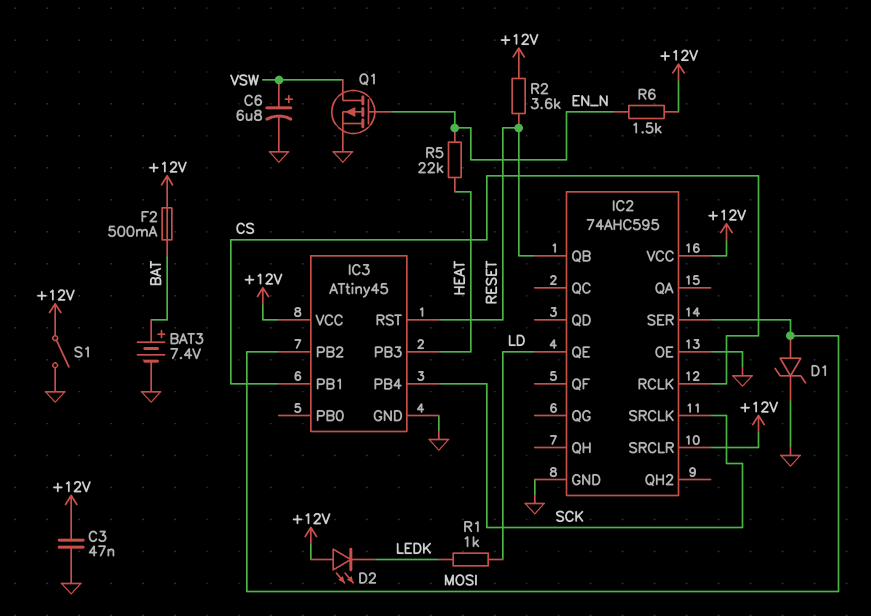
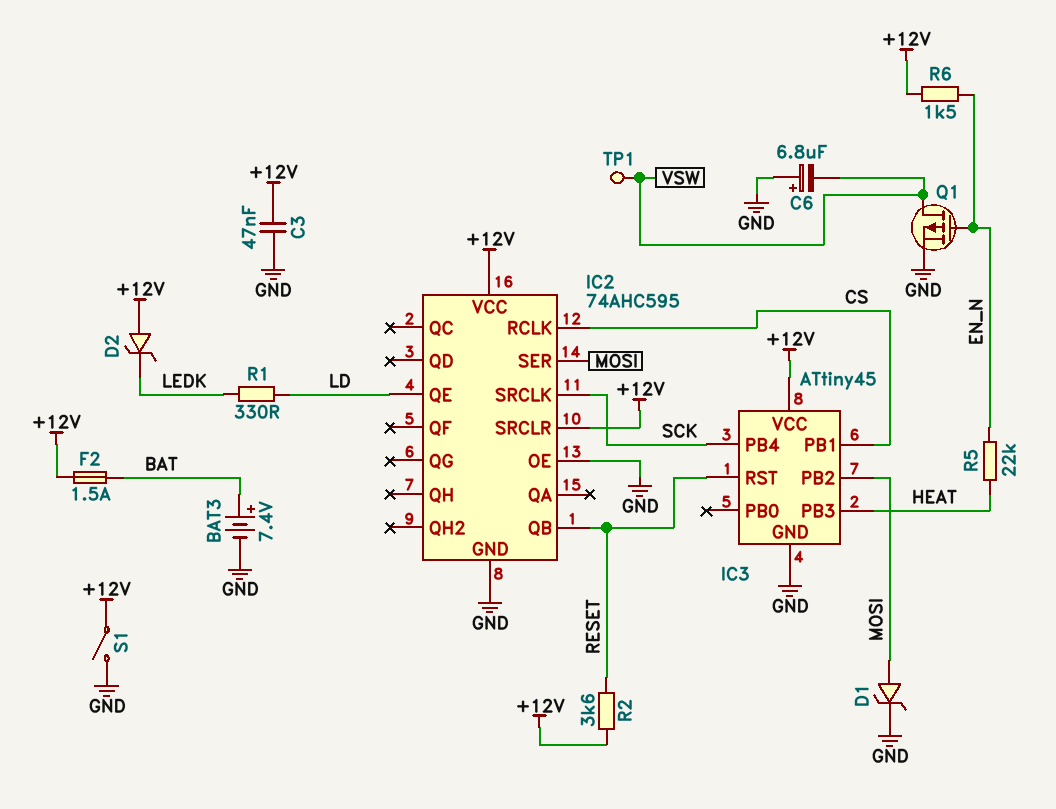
C6: 6.8uF (plus VSW, minus GND) -> 6.8uF (plus GND, minus VSW)
D2: LED (A +12V, K LEDK) -> zener (A +12V, K LEDK)
F2: 500mA (+12V, BAT) -> 1.5A (+12V, BAT)
R1: 1k (LD, LEDK) -> 330 (LD, LEDK)
TP1: none -> test point (VSW)

